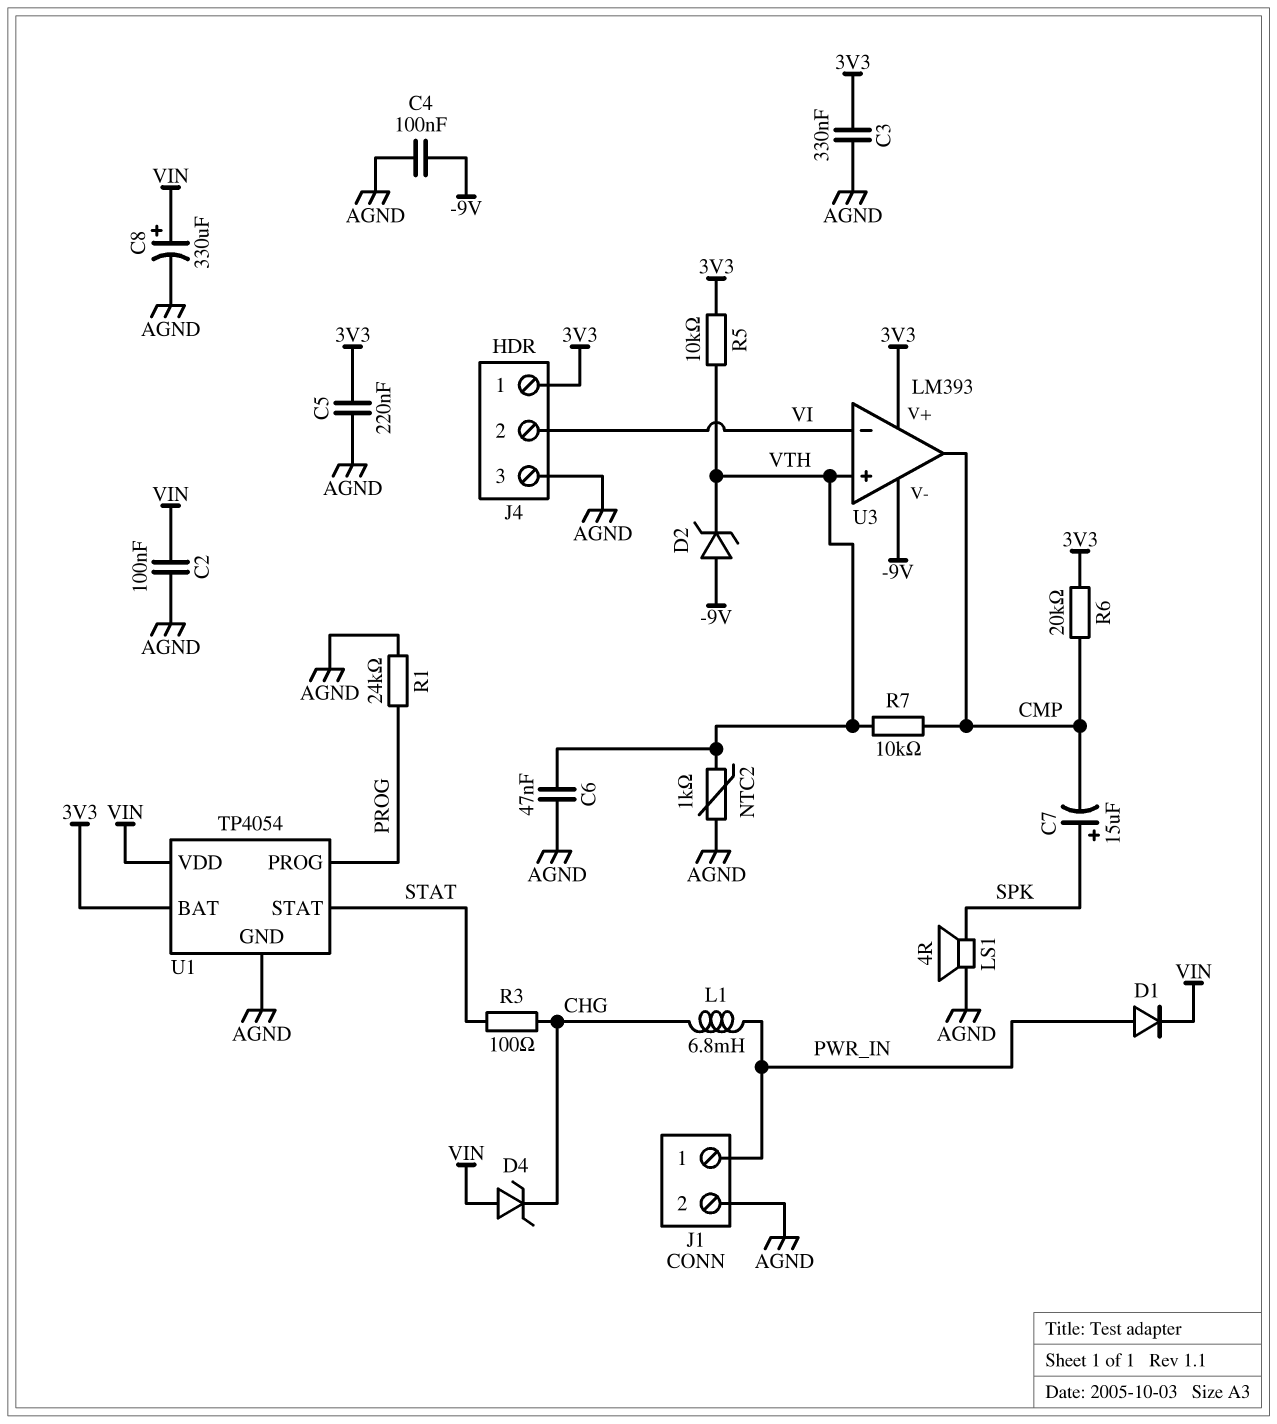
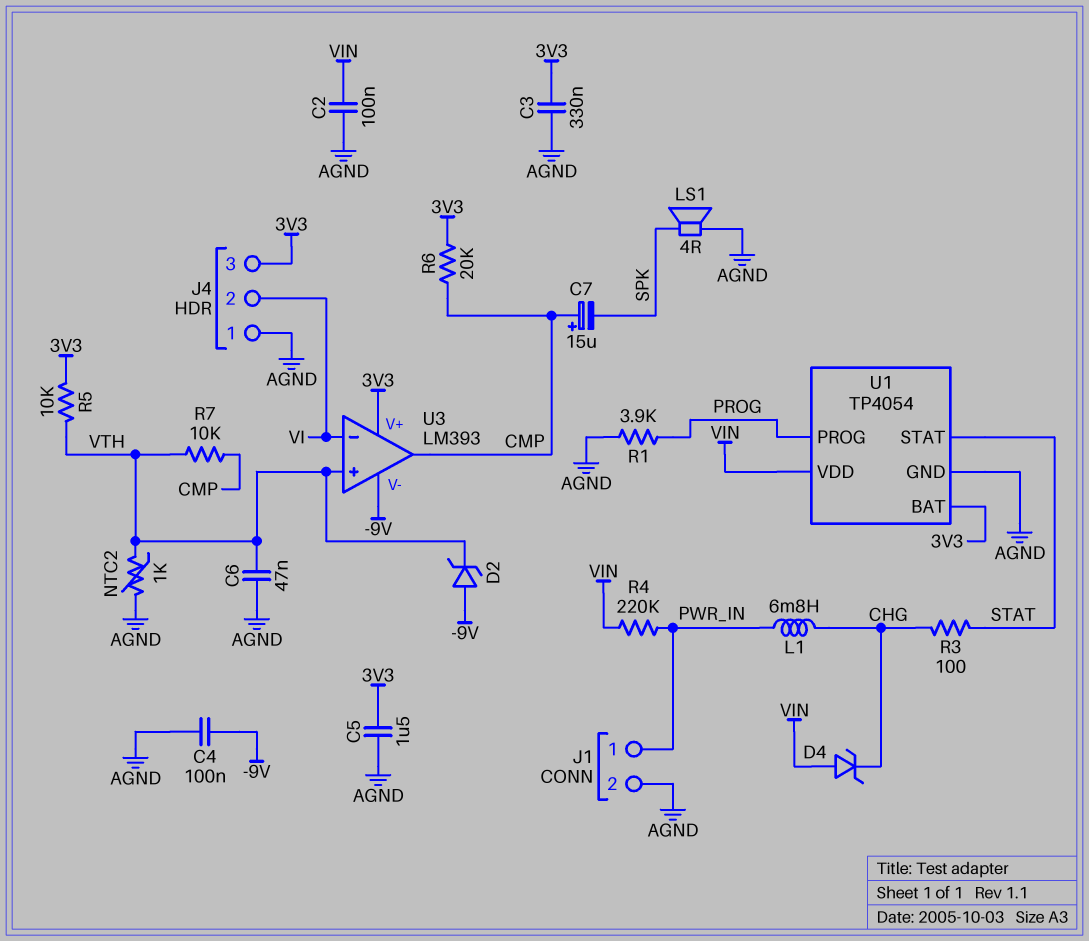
C5: 220nF (3V3, AGND) -> 1.5uF (3V3, AGND)
C7: 15uF (plus SPK, minus CMP) -> 15uF (plus CMP, minus SPK)
C8: 330uF (plus VIN, minus AGND) -> none
D1: diode (A PWR_IN, K VIN) -> none
J4 pin 1: 3V3 -> AGND
J4 pin 3: AGND -> 3V3
R1: 24k (AGND, PROG) -> 3.9k (AGND, PROG)
R4: none -> 220k (PWR_IN, VIN)

